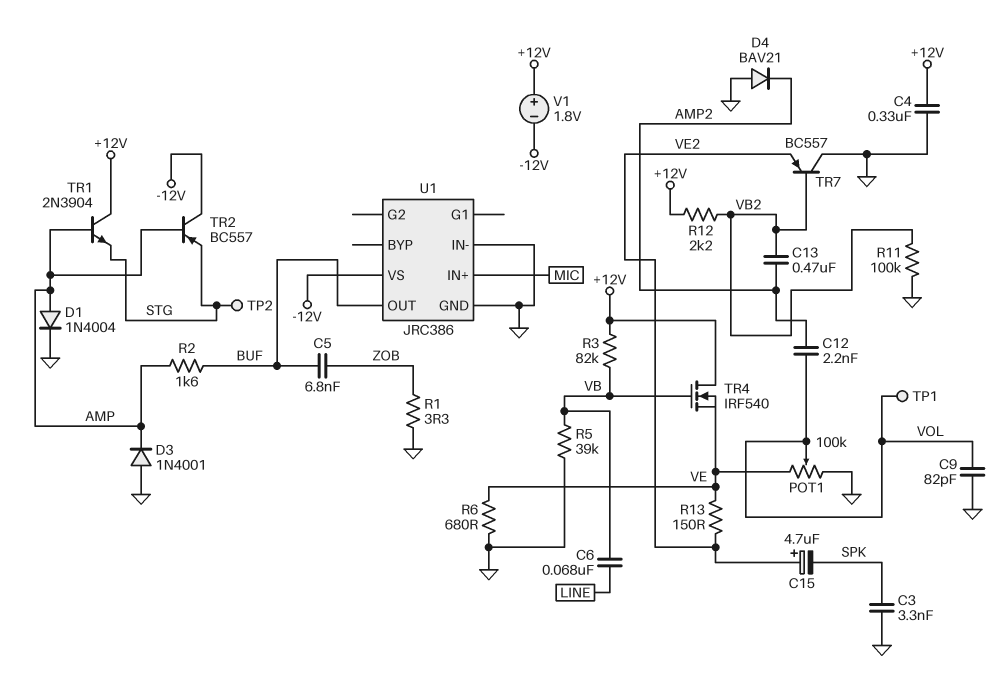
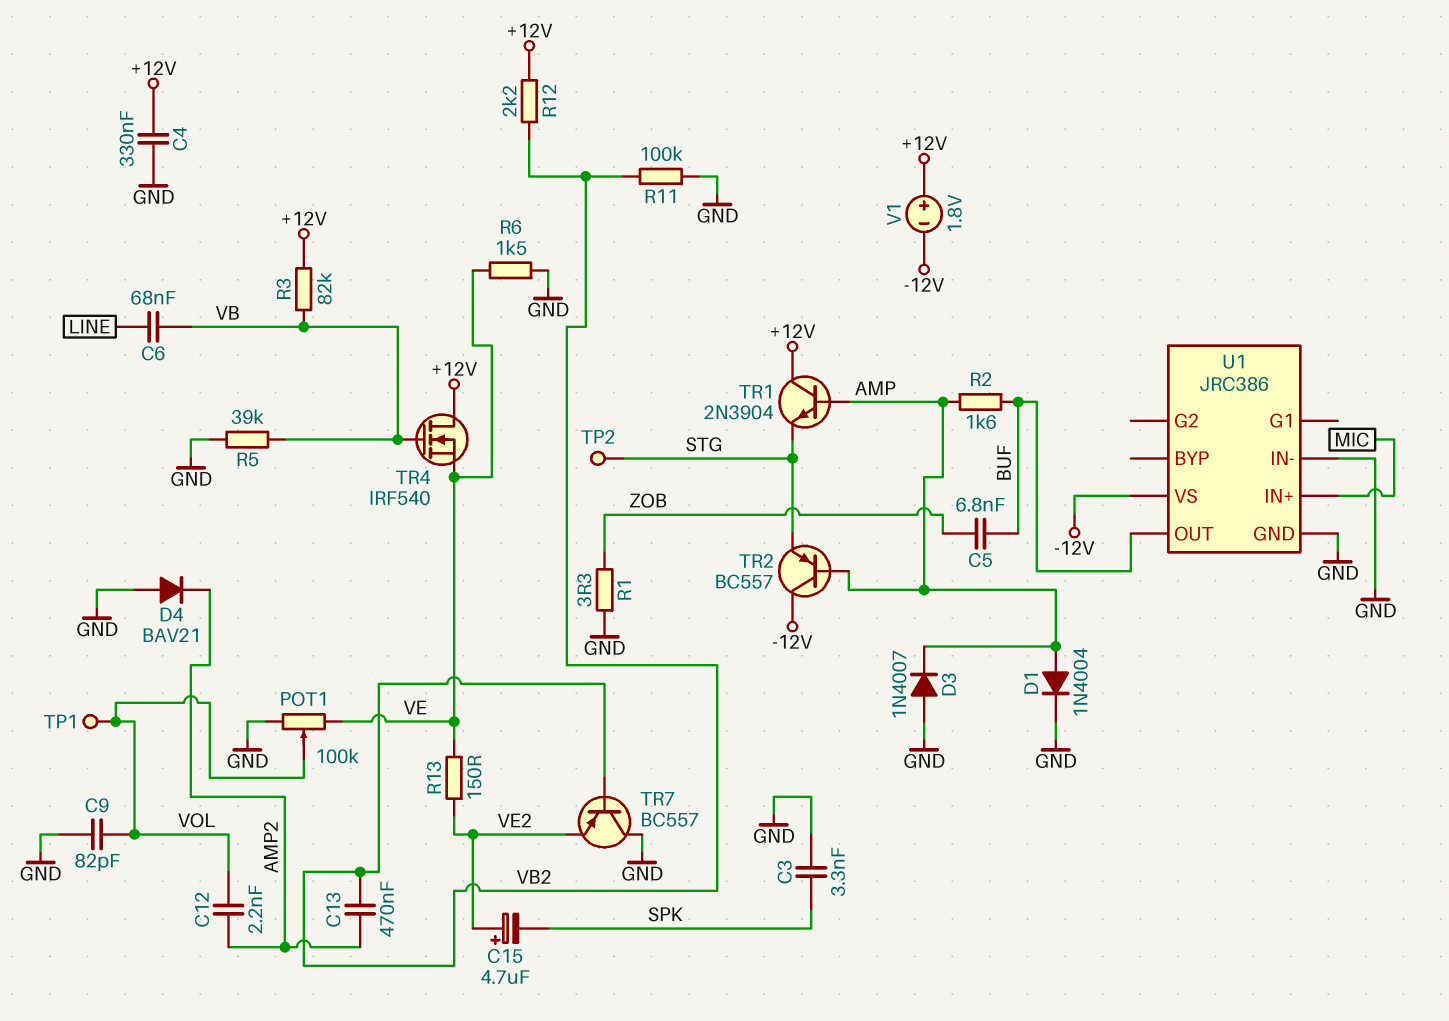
D3: diode 1N4001 (A GND, K AMP) -> diode 1N4007 (A GND, K AMP)
R6: 680 (GND, VE) -> 1.5k (GND, VE)

